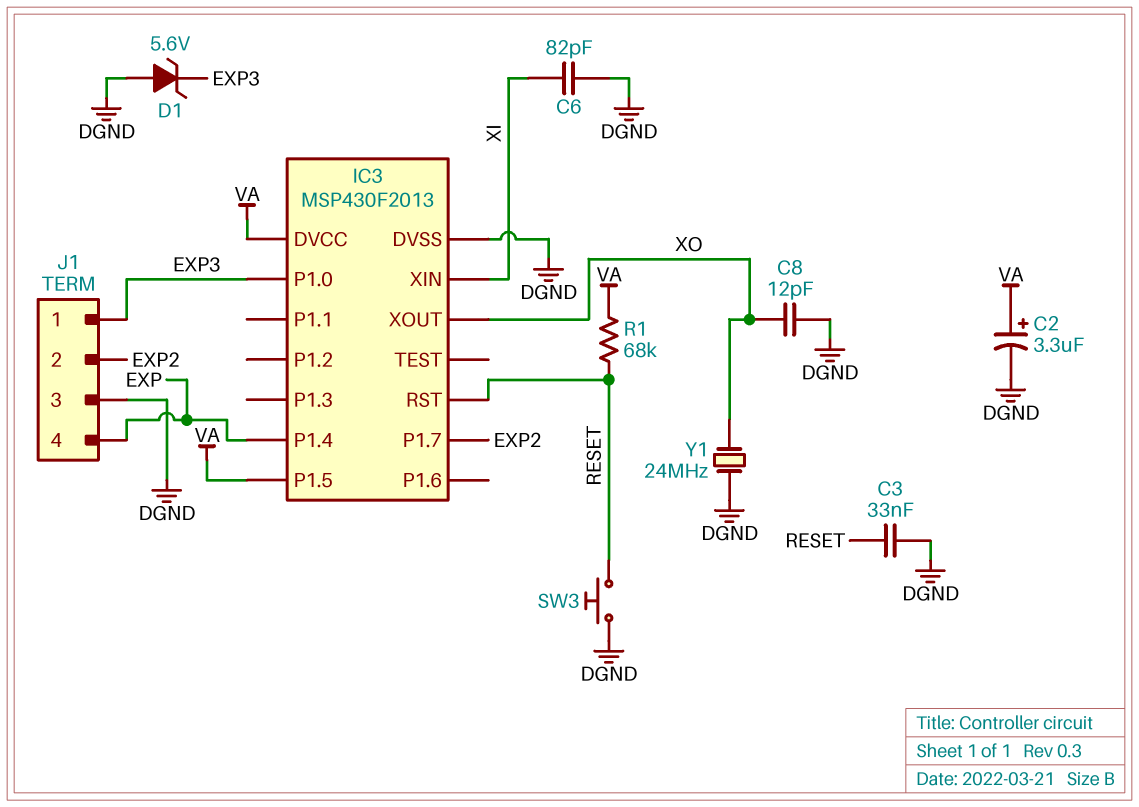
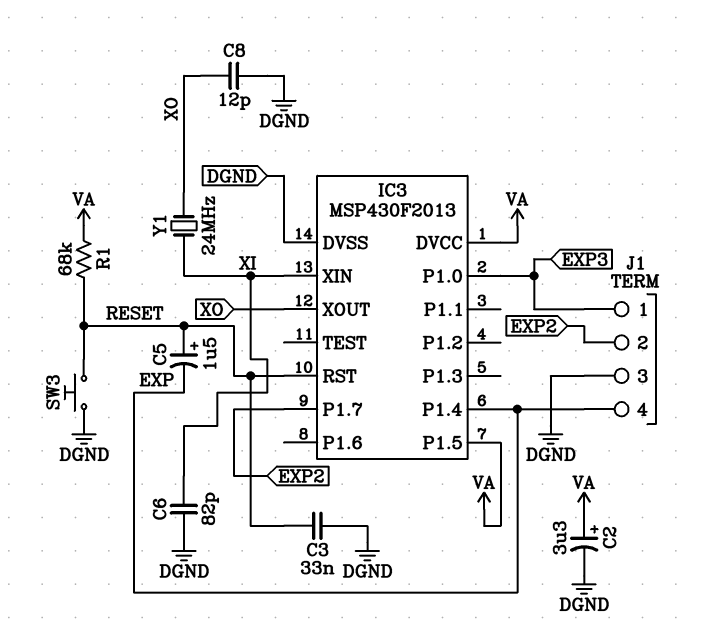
C5: none -> 1.5uF (plus RESET, minus EXP)
D1: zener 5.6V (A DGND, K EXP3) -> none
Y1: 24MHz (DGND, XO) -> 24MHz (XI, XO)

